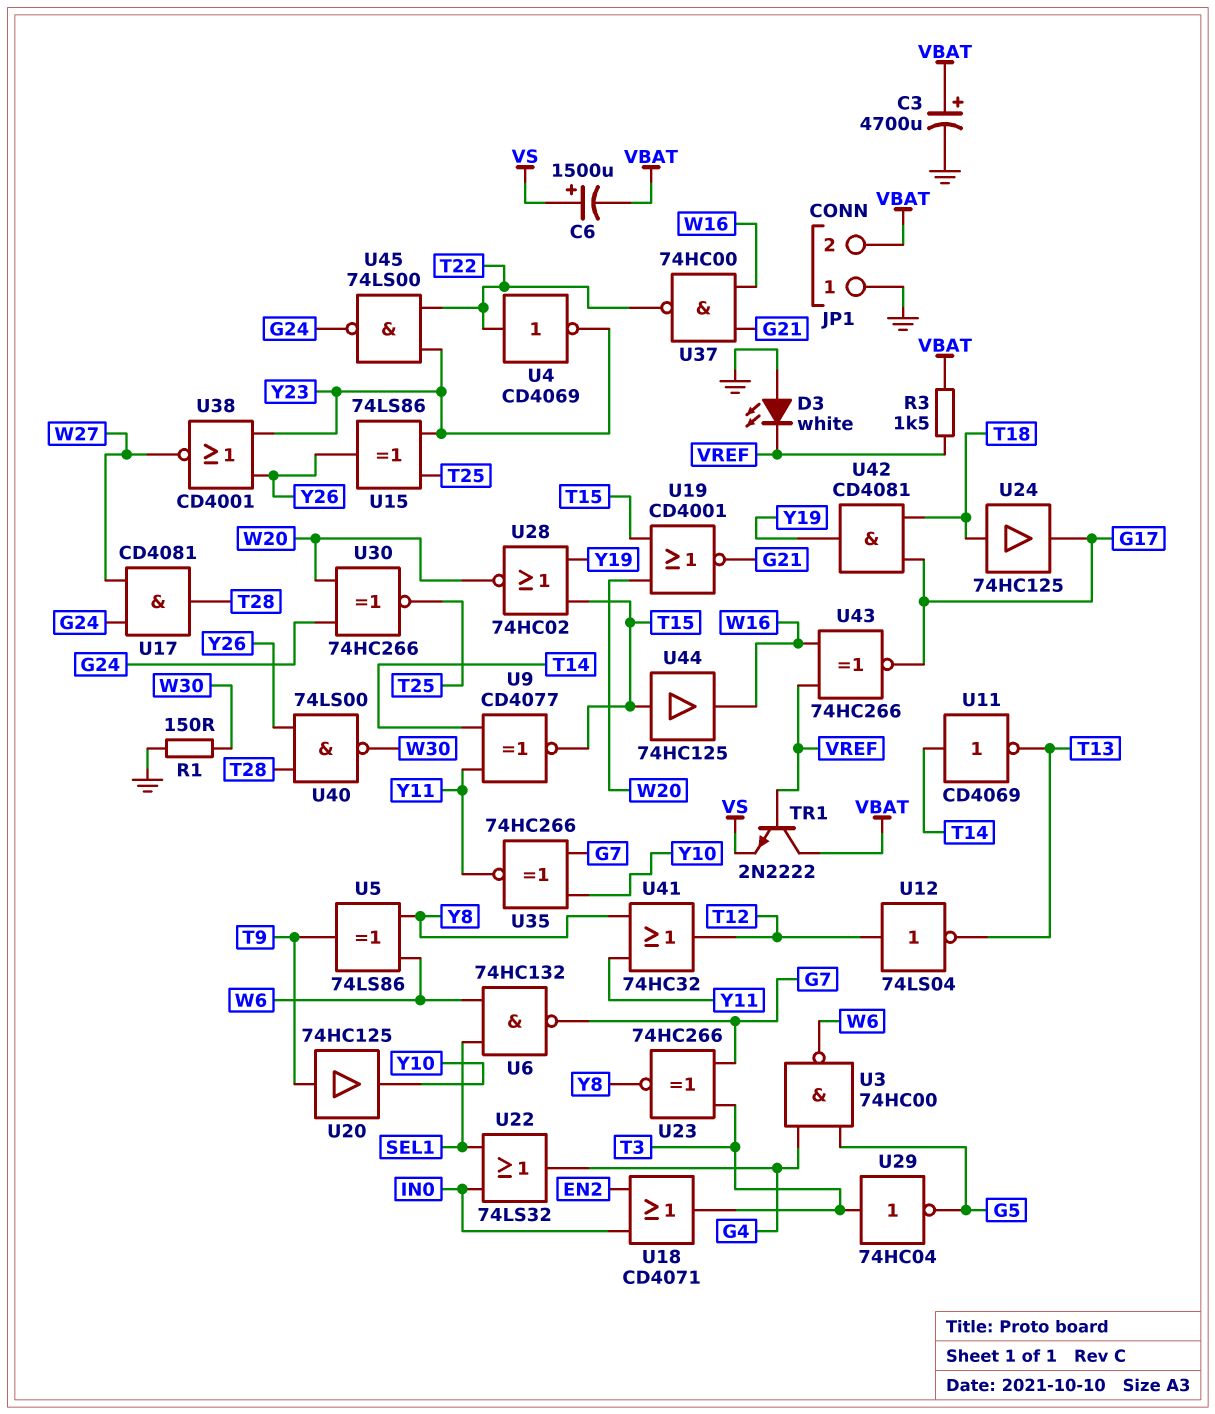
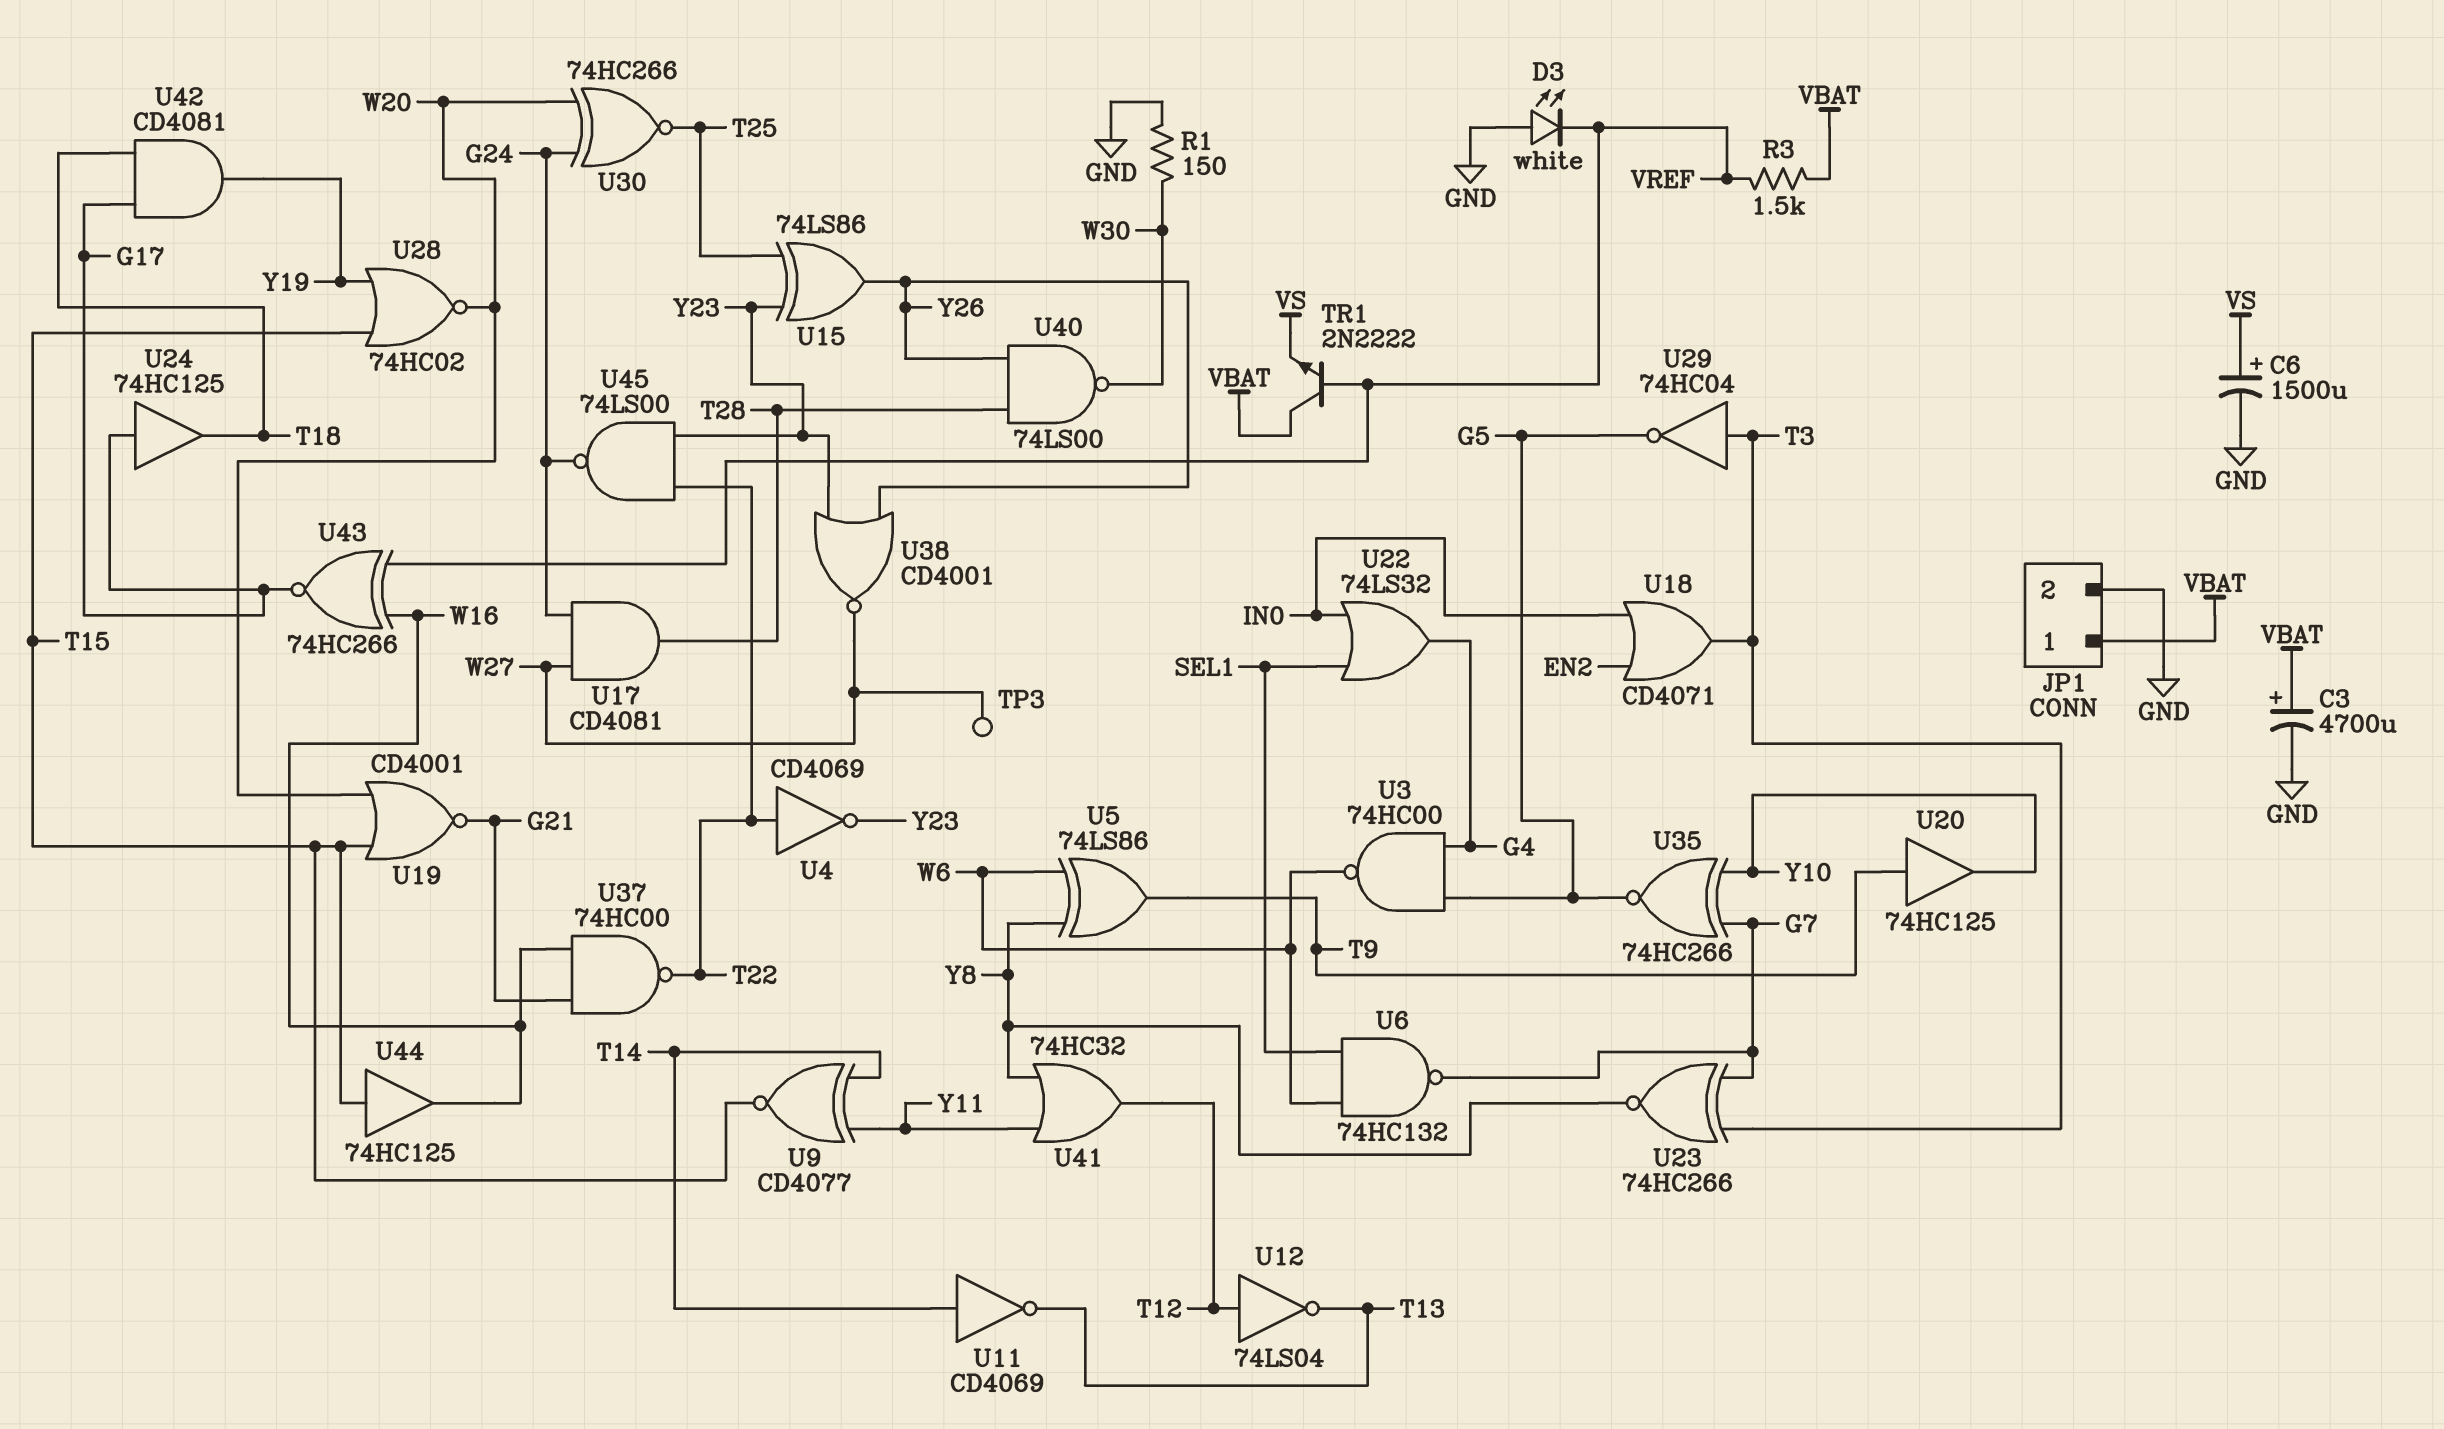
C6: 1500uF (plus VS, minus VBAT) -> 1500uF (plus VS, minus GND)
JP1 pin 1: GND -> VBAT
JP1 pin 2: VBAT -> GND
TP3: none -> test point (W27)
U24: buffer 74HC125 (in T18, out G17) -> buffer 74HC125 (in G17, out T18)
U35: XNOR 74HC266 (in G7, in Y10, out Y11) -> XNOR 74HC266 (in G7, in Y10, out G5)

